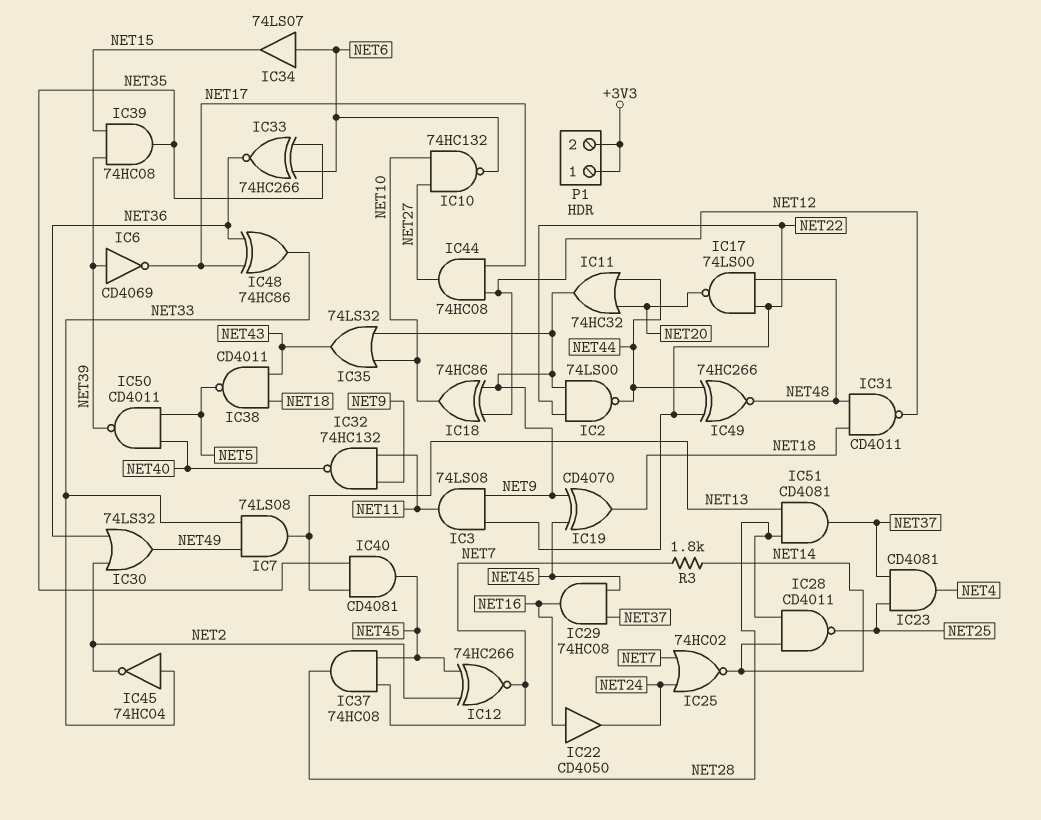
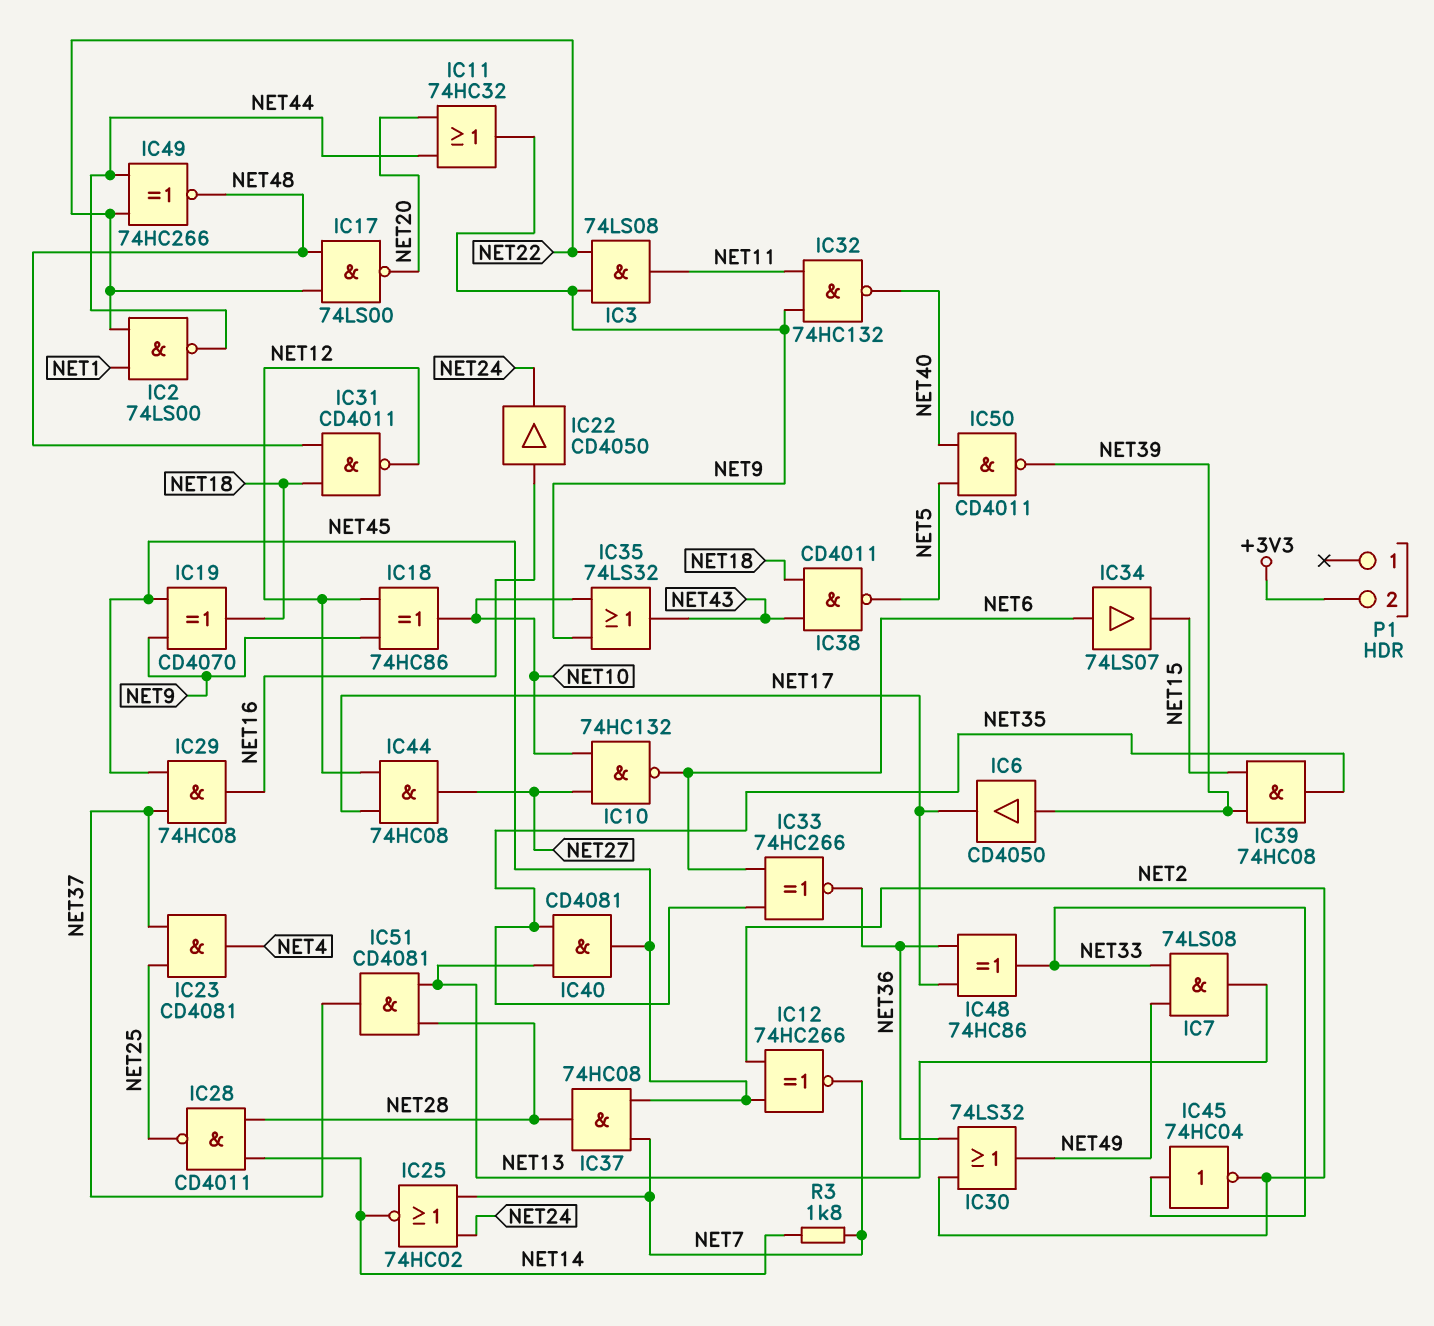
IC2: NAND 74LS00 (in NET9, in NET22, out NET44) -> NAND 74LS00 (in NET1, in NET22, out NET44)
IC6: NOT CD4069 (in NET39, out NET17) -> buffer CD4050 (in NET39, out NET17)
P1 pin 1: +3V3 -> none

